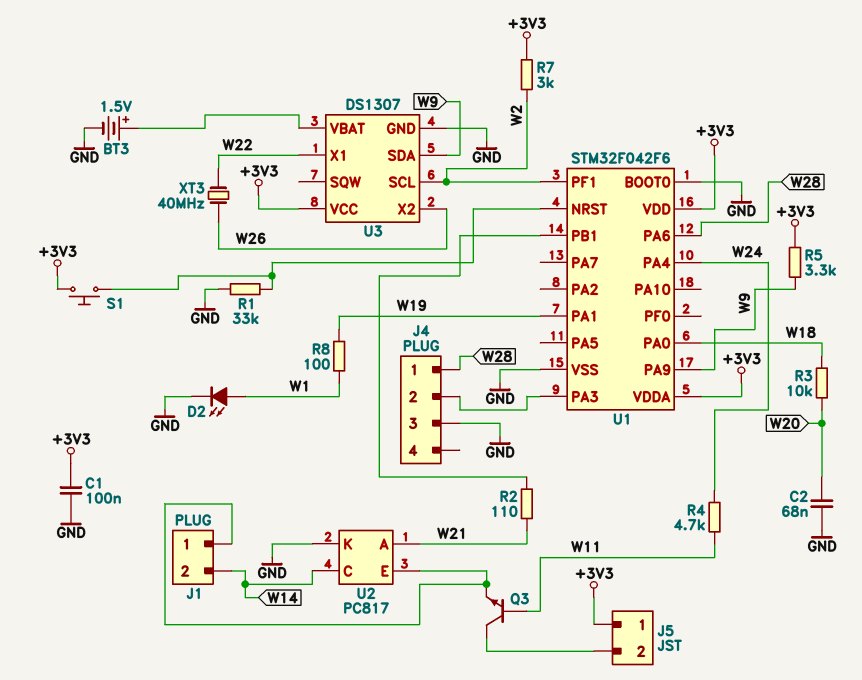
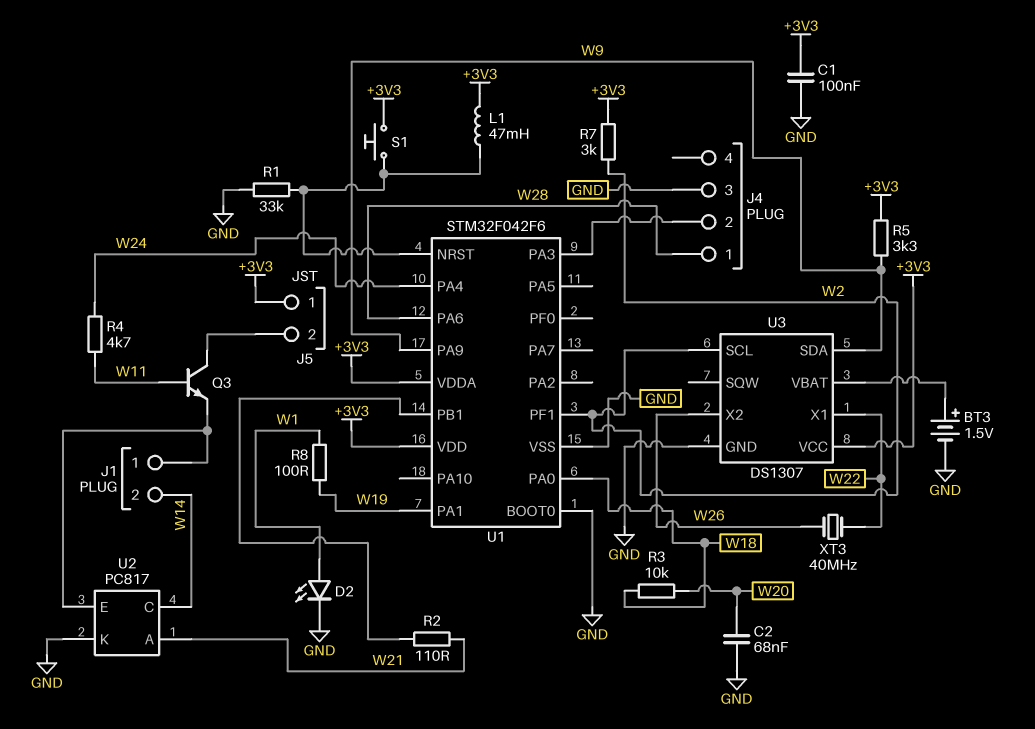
L1: none -> 47mH (+3V3, U1/NRST)

